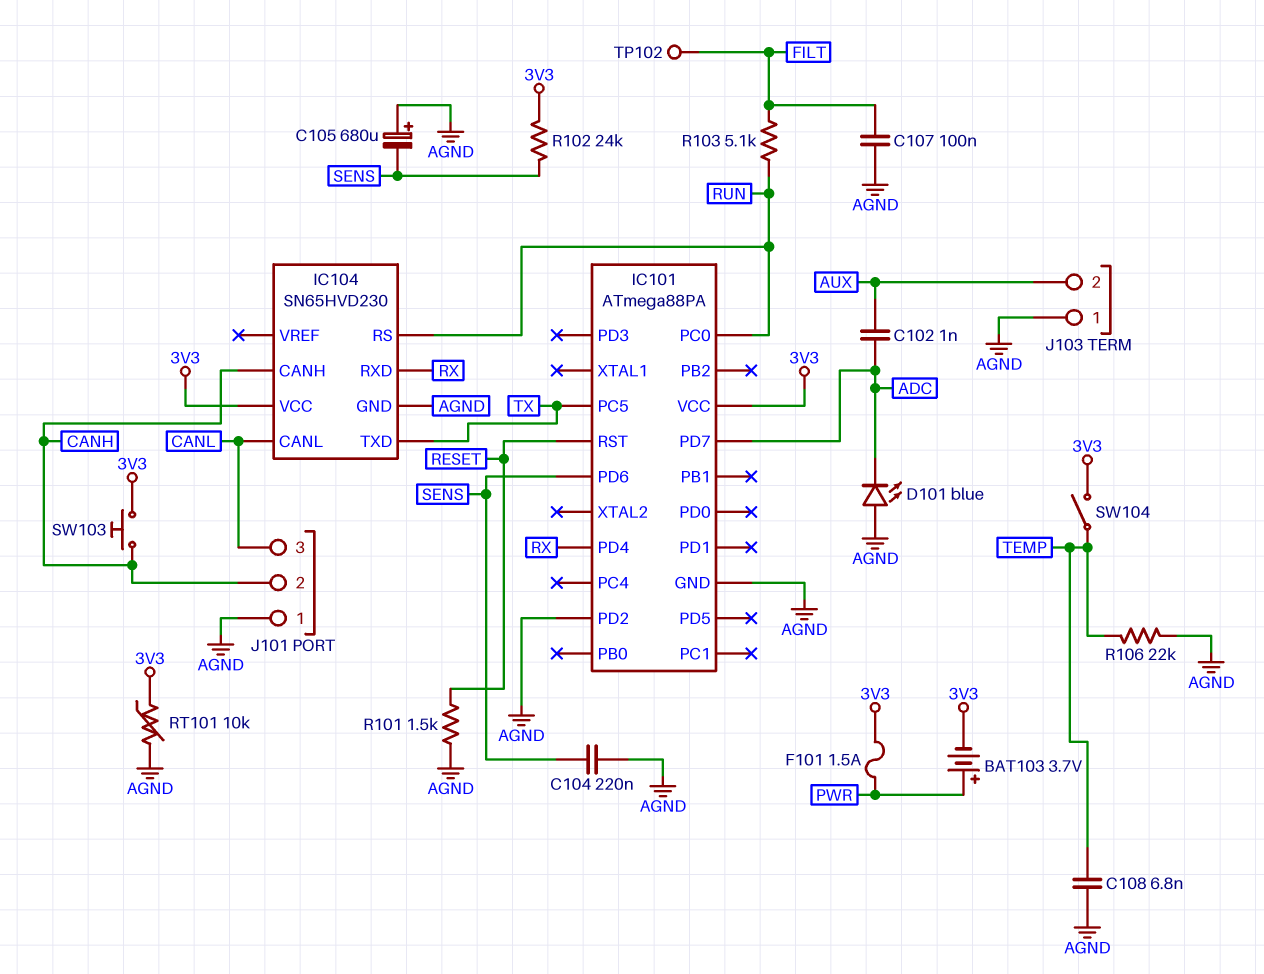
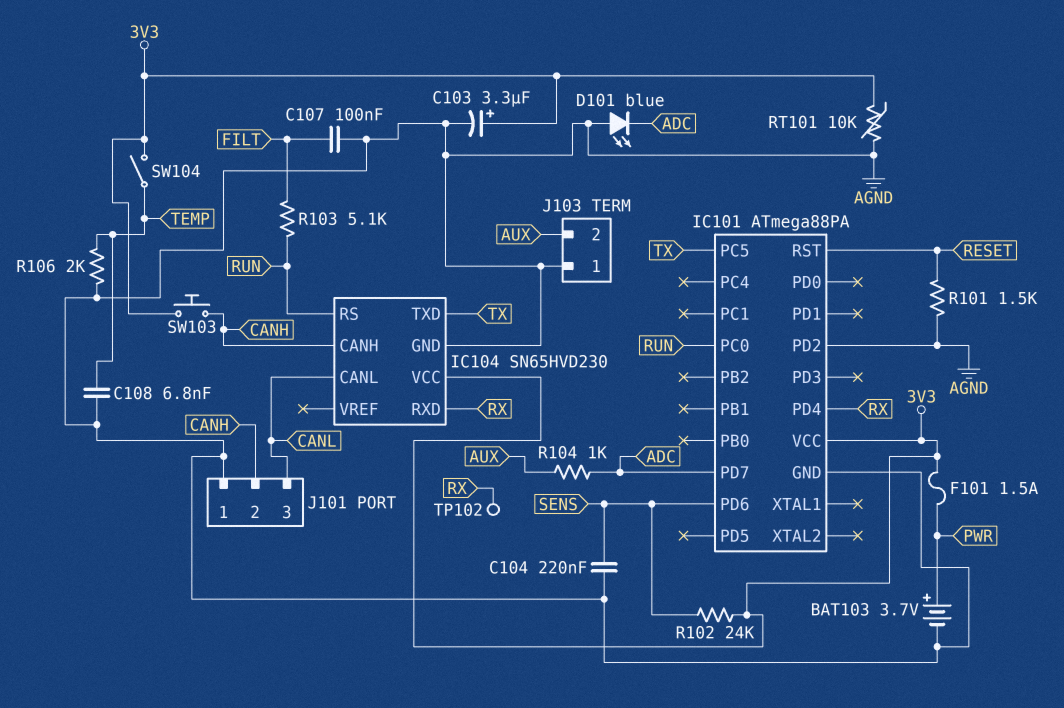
BAT103: 3.7V (plus PWR, minus 3V3) -> 3.7V (plus PWR, minus AGND)
C102: 1nF (ADC, AUX) -> none
C103: none -> 3.3uF (plus 3V3, minus AGND)
C105: 680uF (plus AGND, minus SENS) -> none
R104: none -> 1k (ADC, AUX)
R106: 22k (AGND, TEMP) -> 2k (AGND, TEMP)
TP102: test point (FILT) -> test point (RX)

